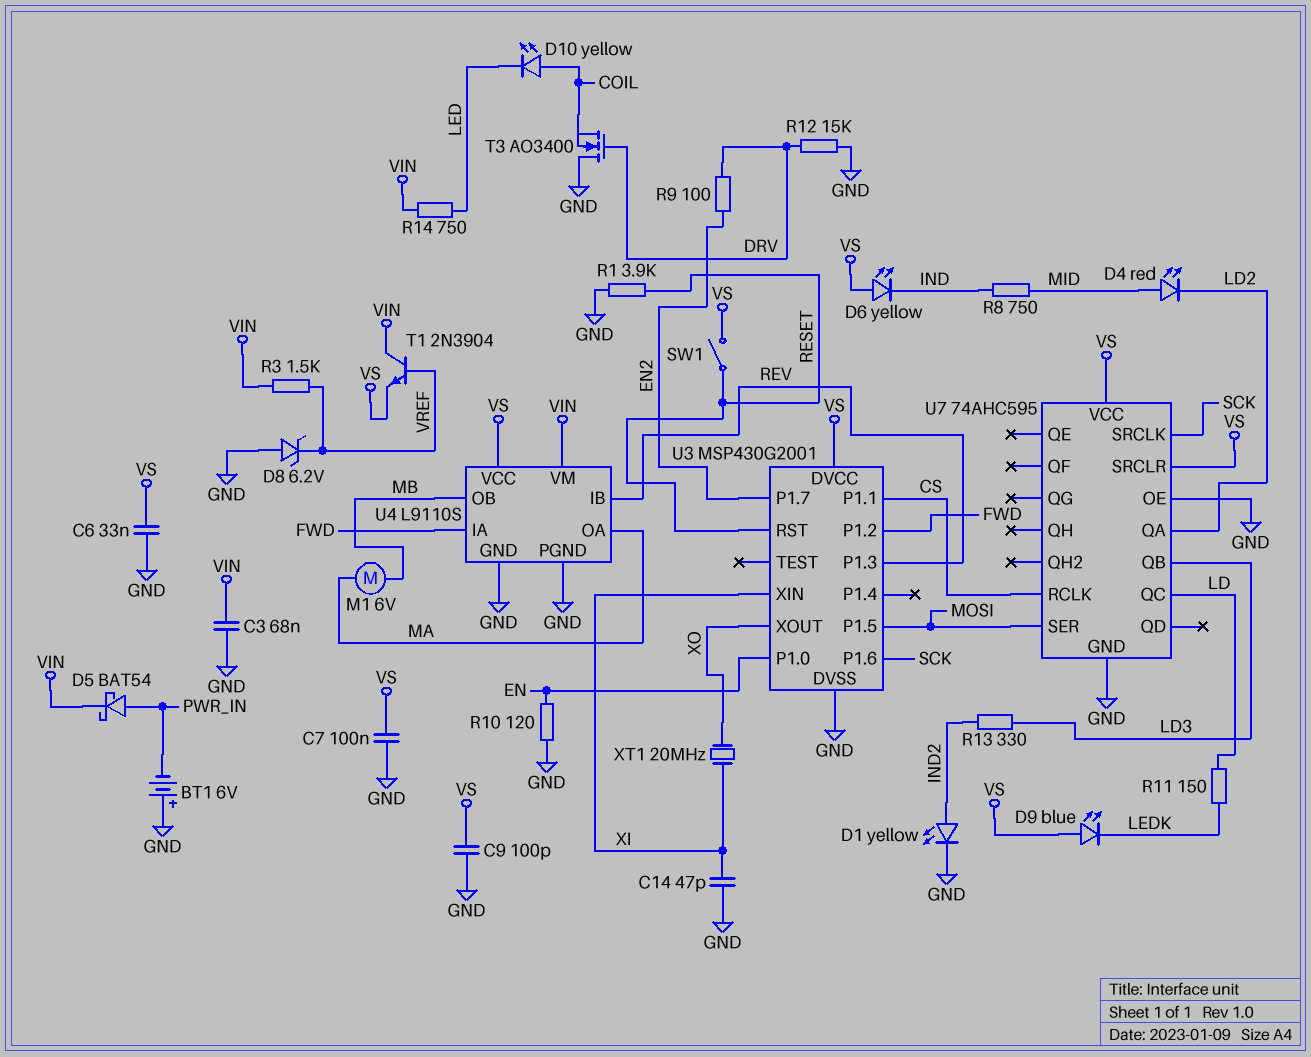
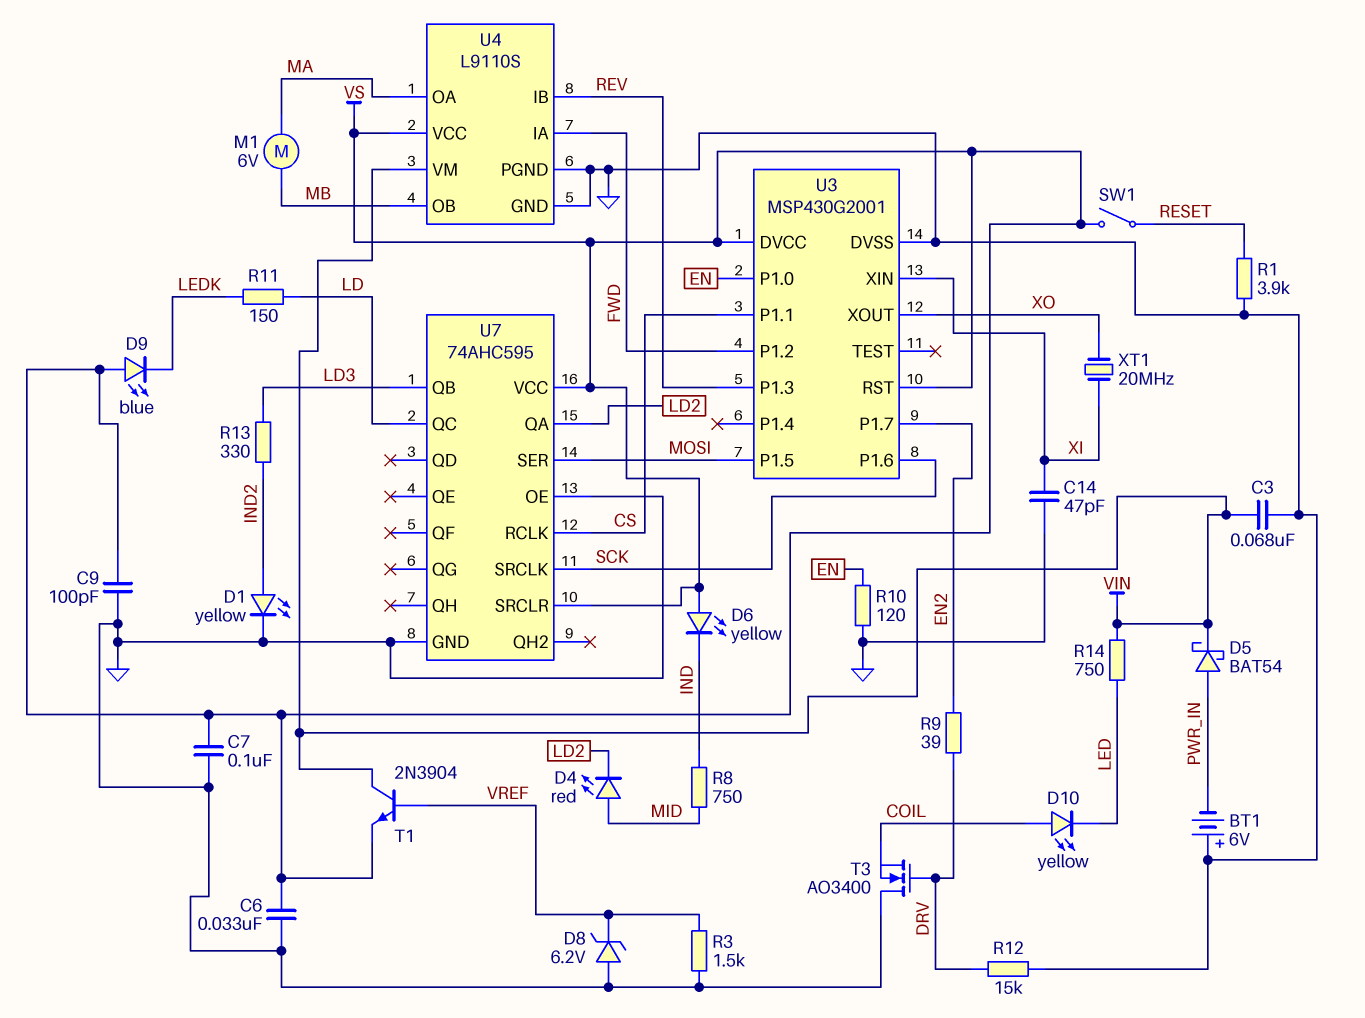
R3: 1.5k (VIN, VREF) -> 1.5k (GND, VREF)
R9: 100 (DRV, EN2) -> 39 (DRV, EN2)
U3 pin RST: RESET -> VS

